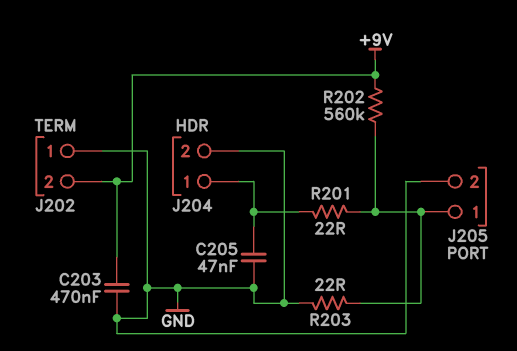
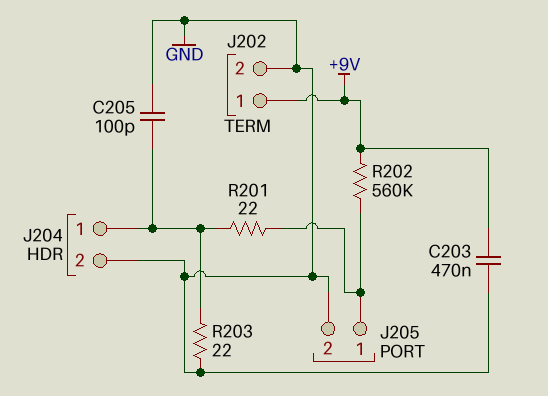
C205: 47nF (GND, J204/1) -> 100pF (GND, J204/1)
J202 pin 1: GND -> +9V
J202 pin 2: +9V -> GND
R203: 22 (GND, J205/1) -> 22 (GND, J204/1)

